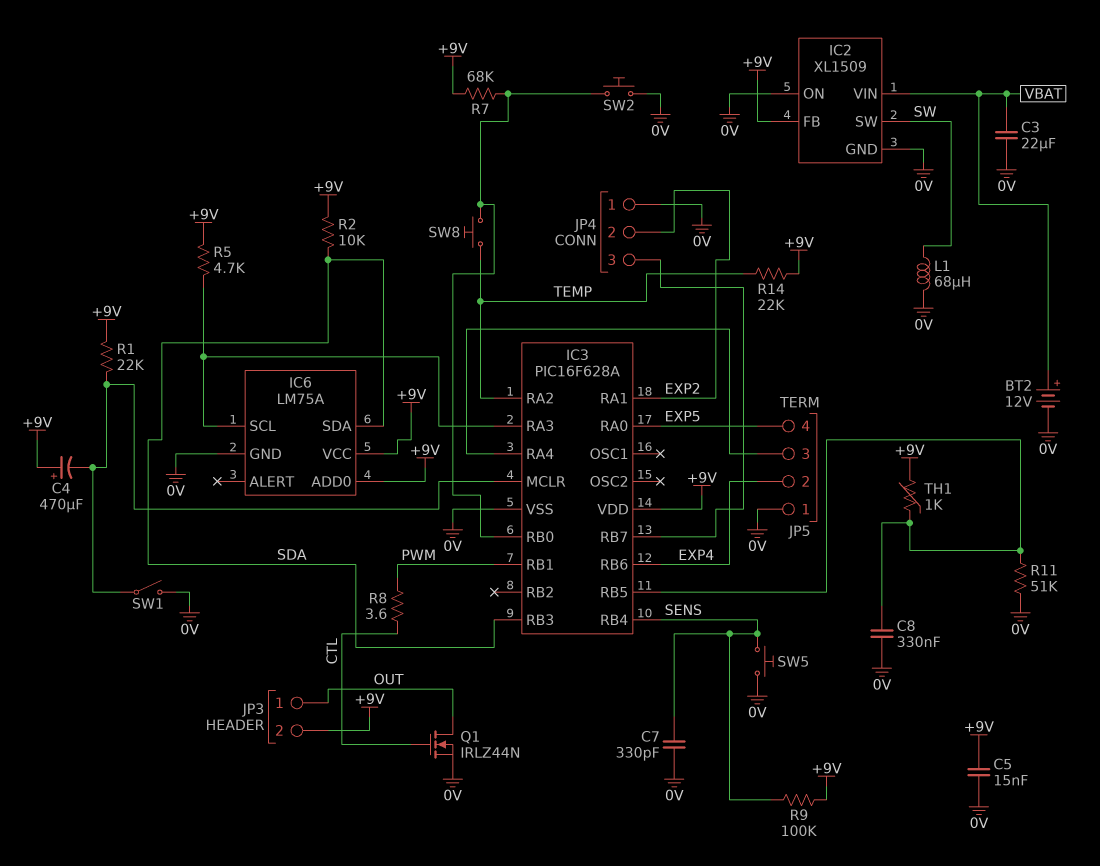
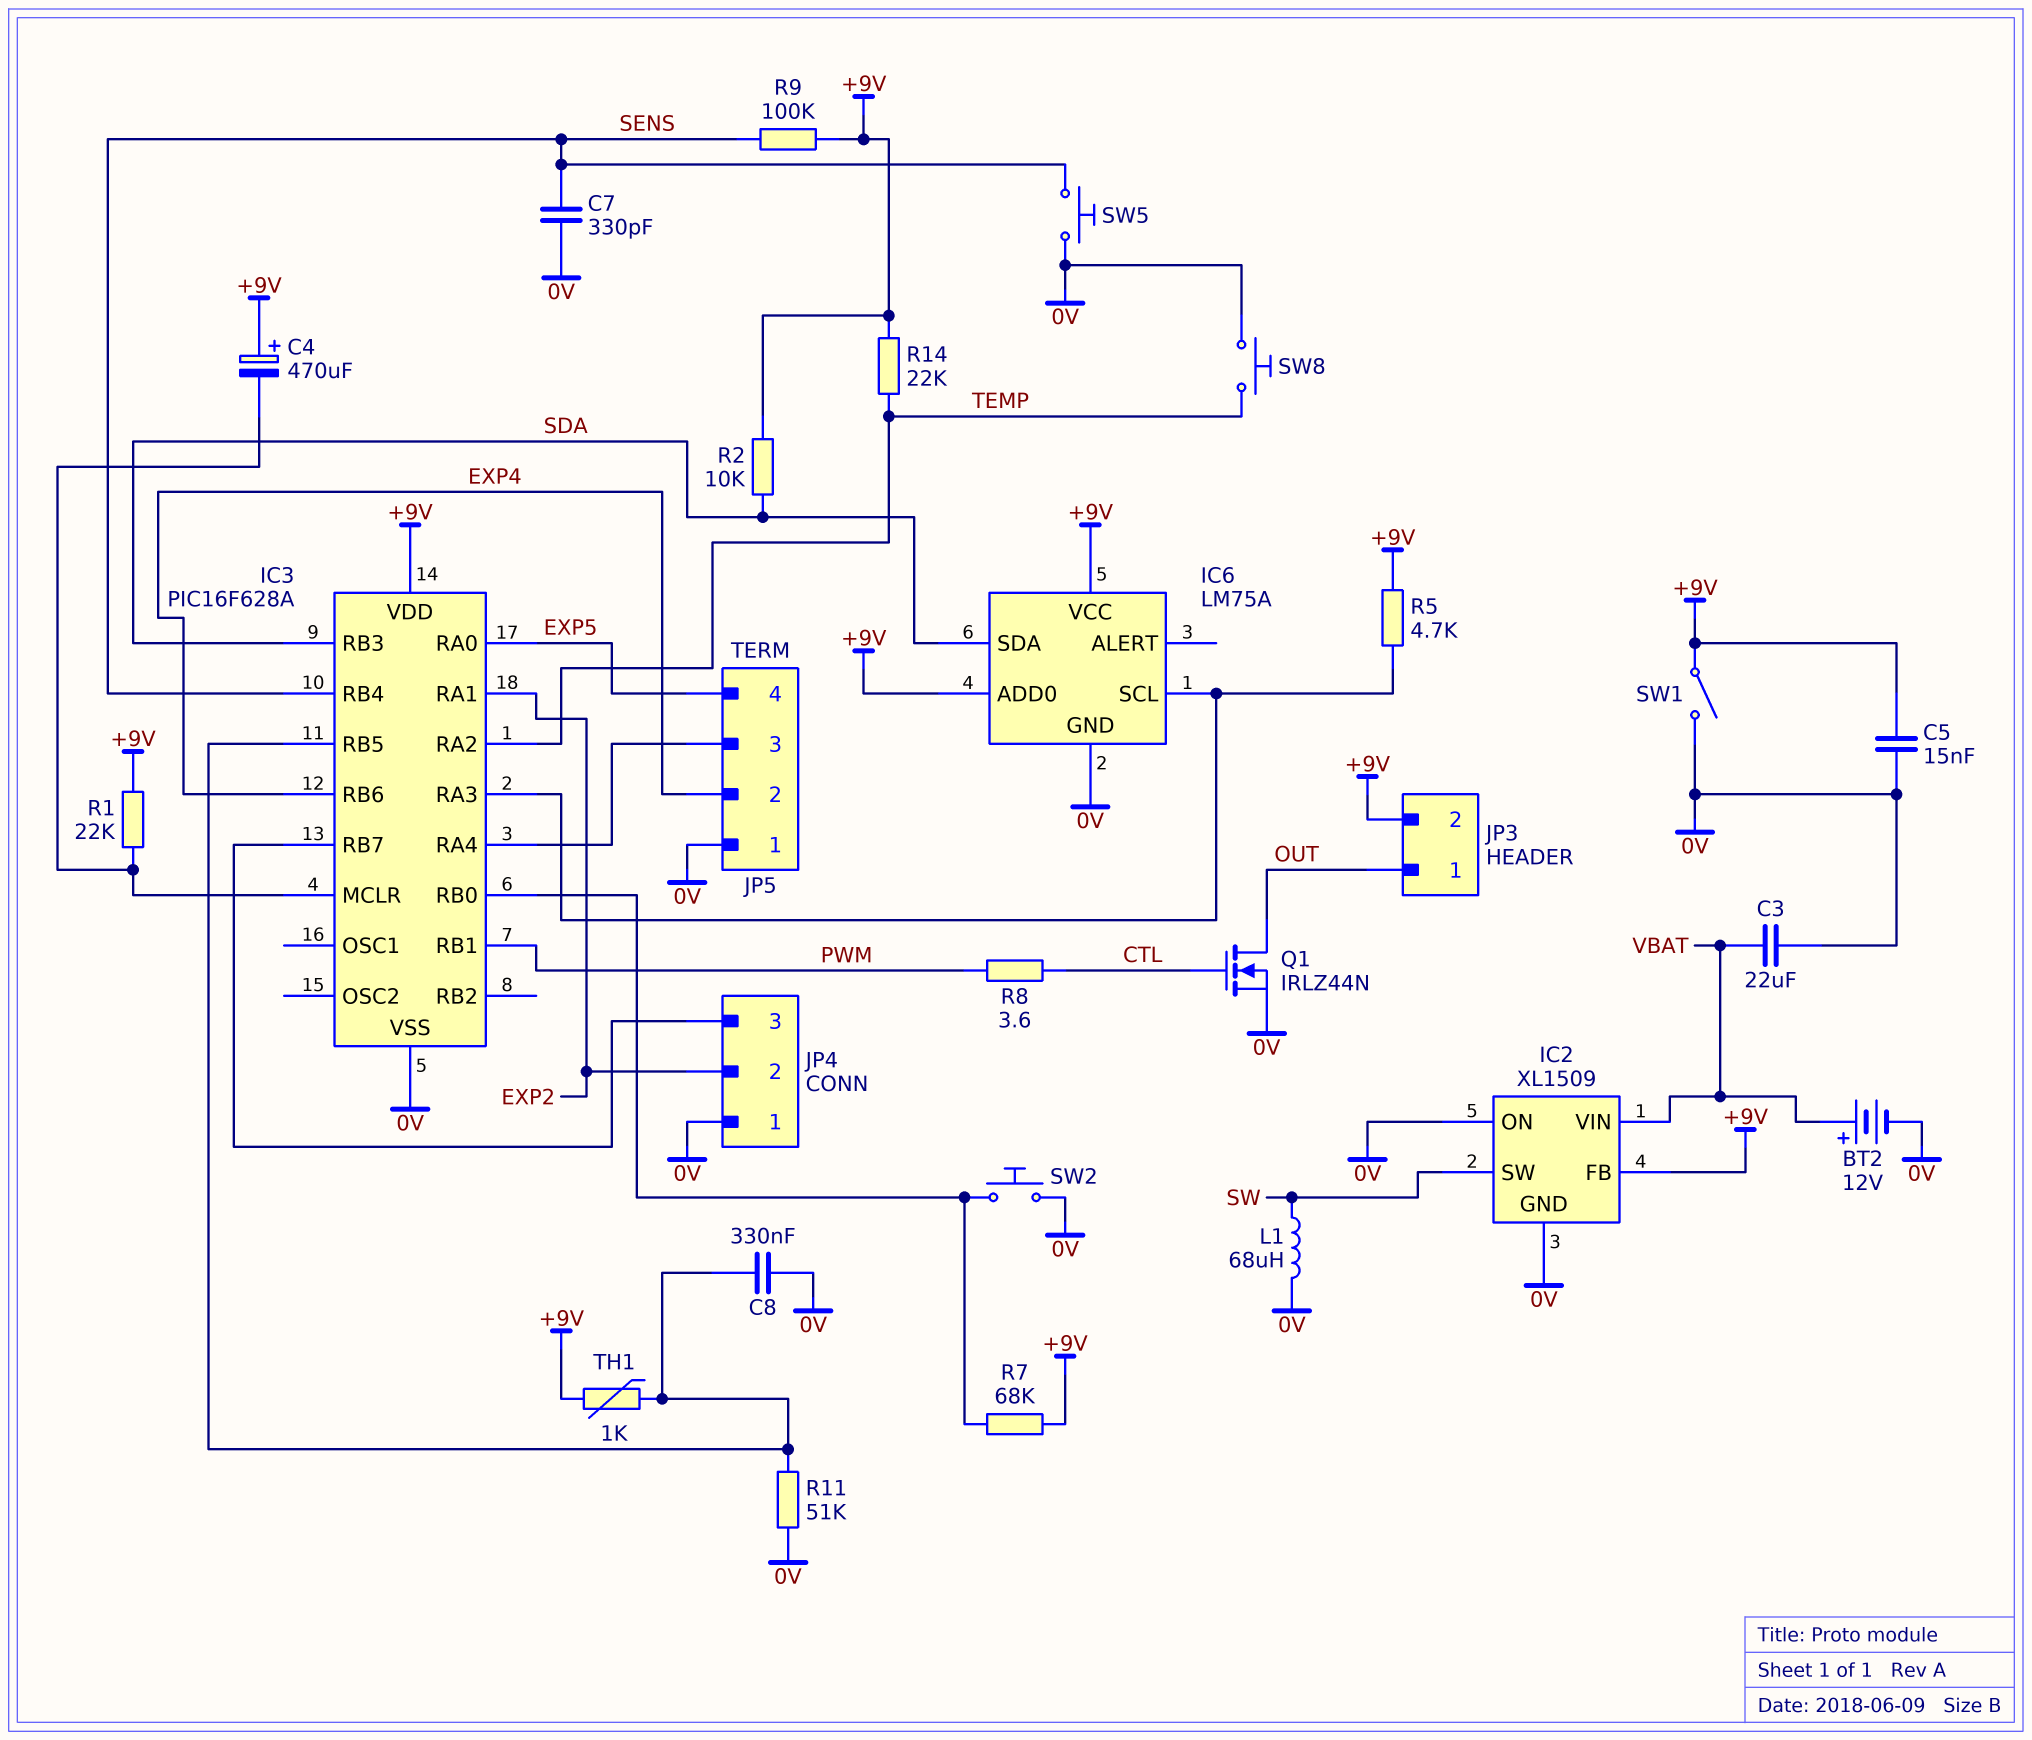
SW1: switch (0V, IC3/MCLR) -> switch (+9V, 0V)
SW8: button (IC3/RB0, TEMP) -> button (0V, TEMP)

